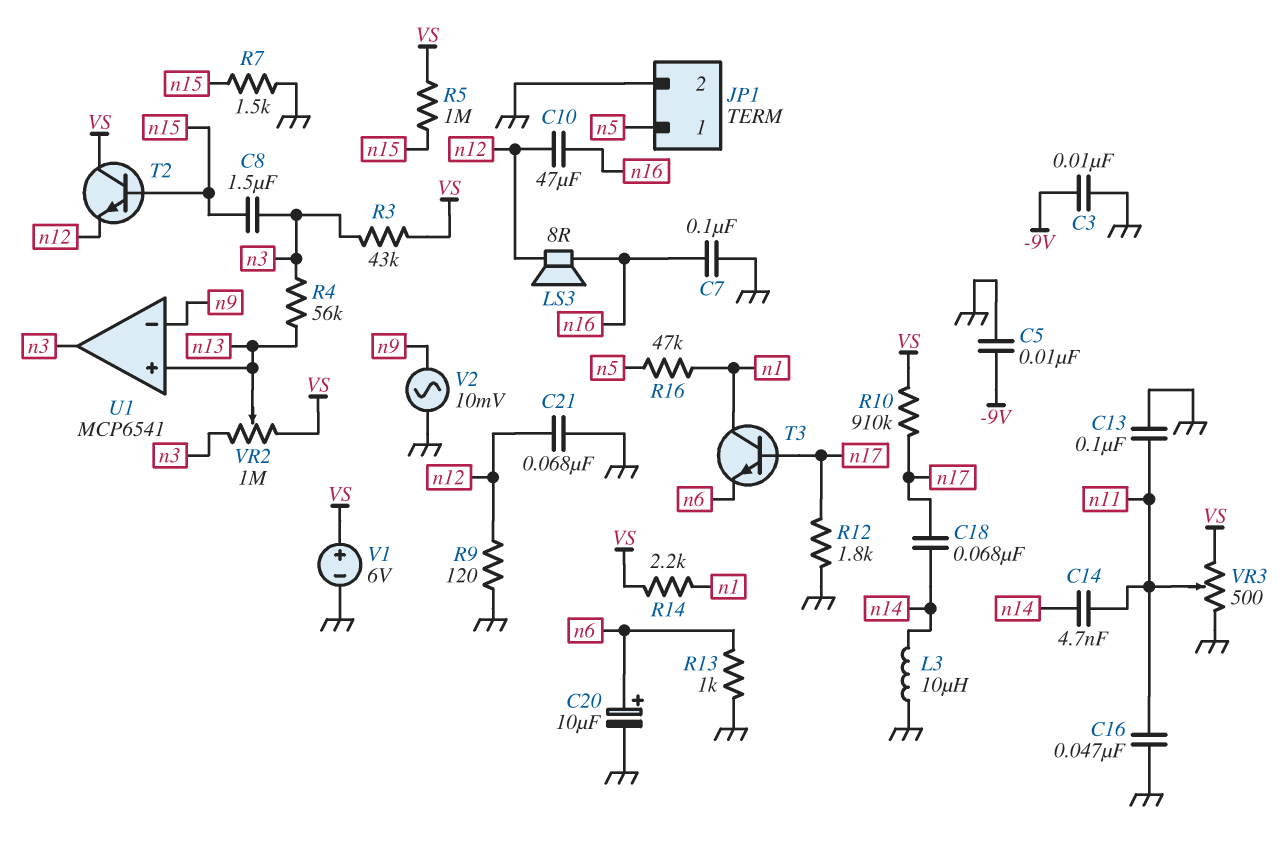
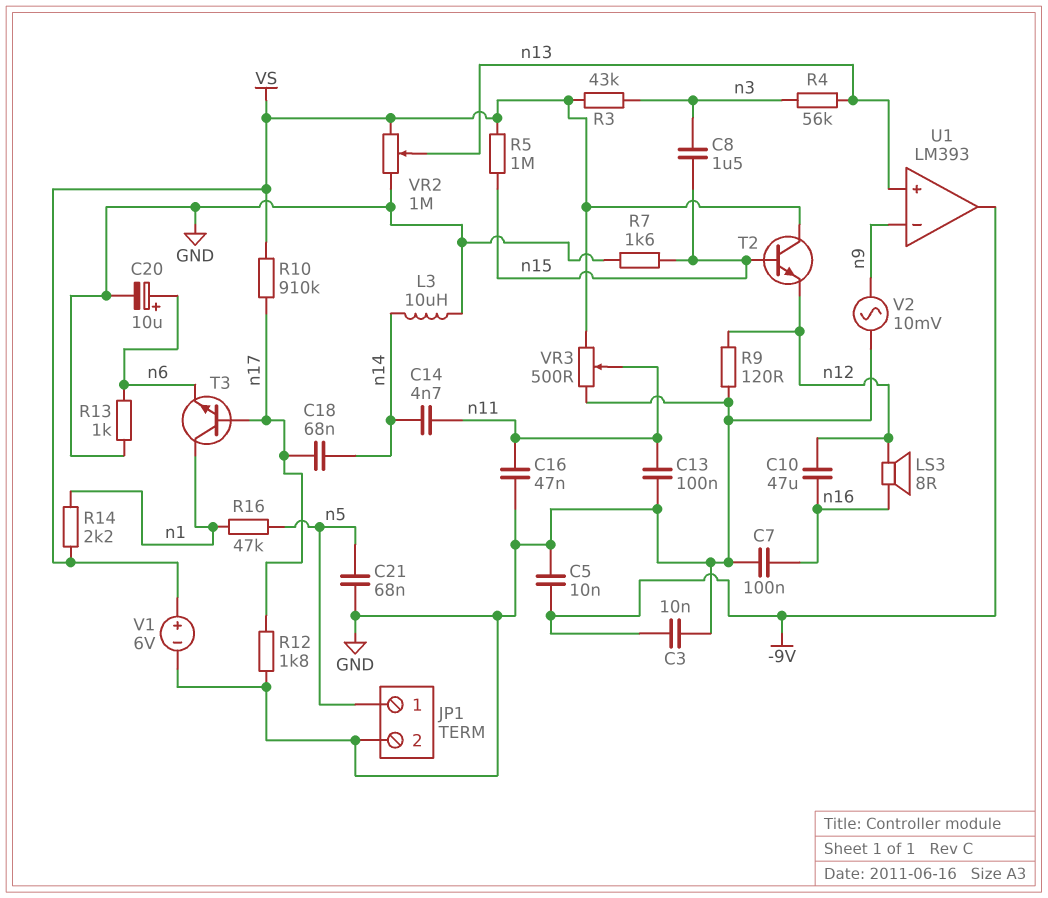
C21: 68nF (GND, n12) -> 68nF (GND, n5)
R7: 1.5k (GND, n15) -> 1.6k (GND, n15)
U1: MCP6541 -> LM393
U1 pin out: n3 -> -9V
VR2: 1M (VS, n3, wiper n13) -> 1M (GND, VS, wiper n13)

